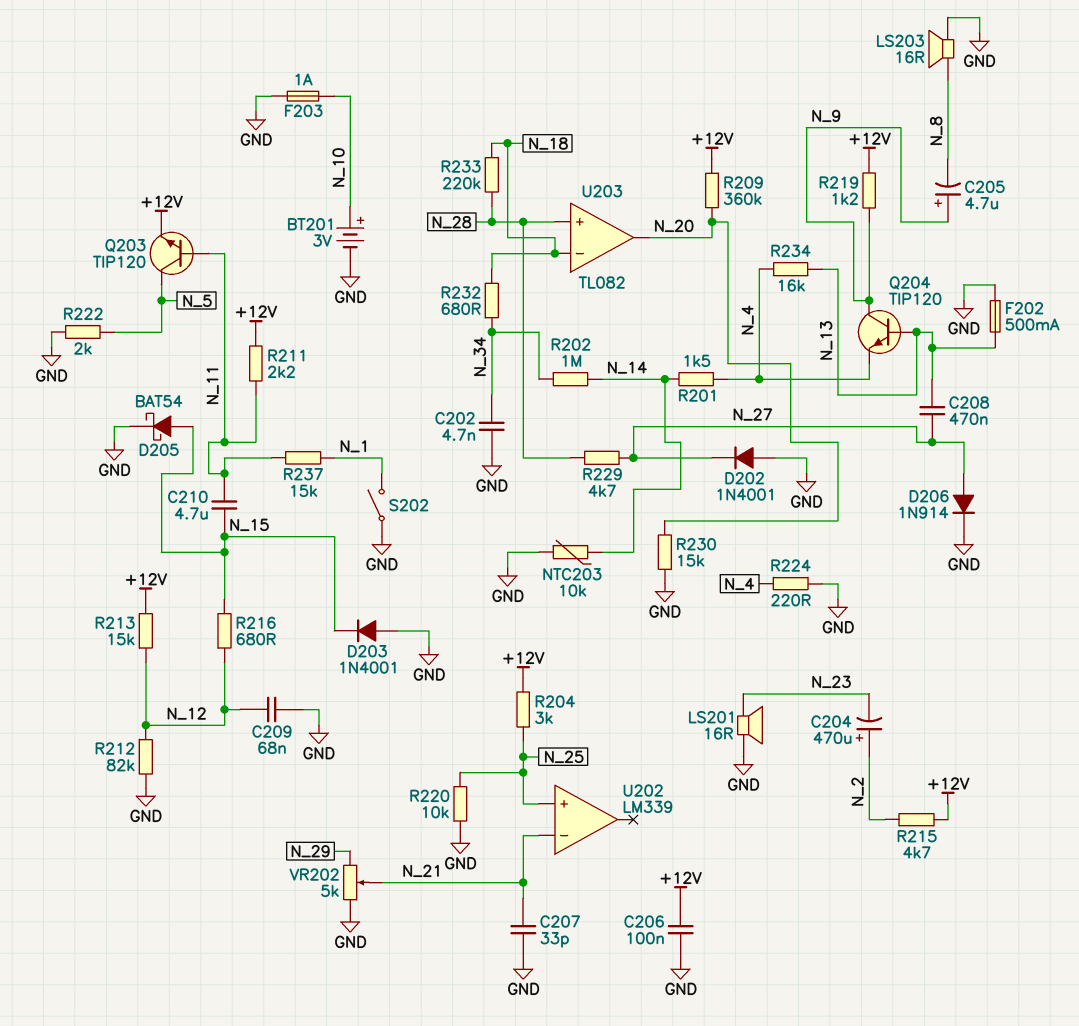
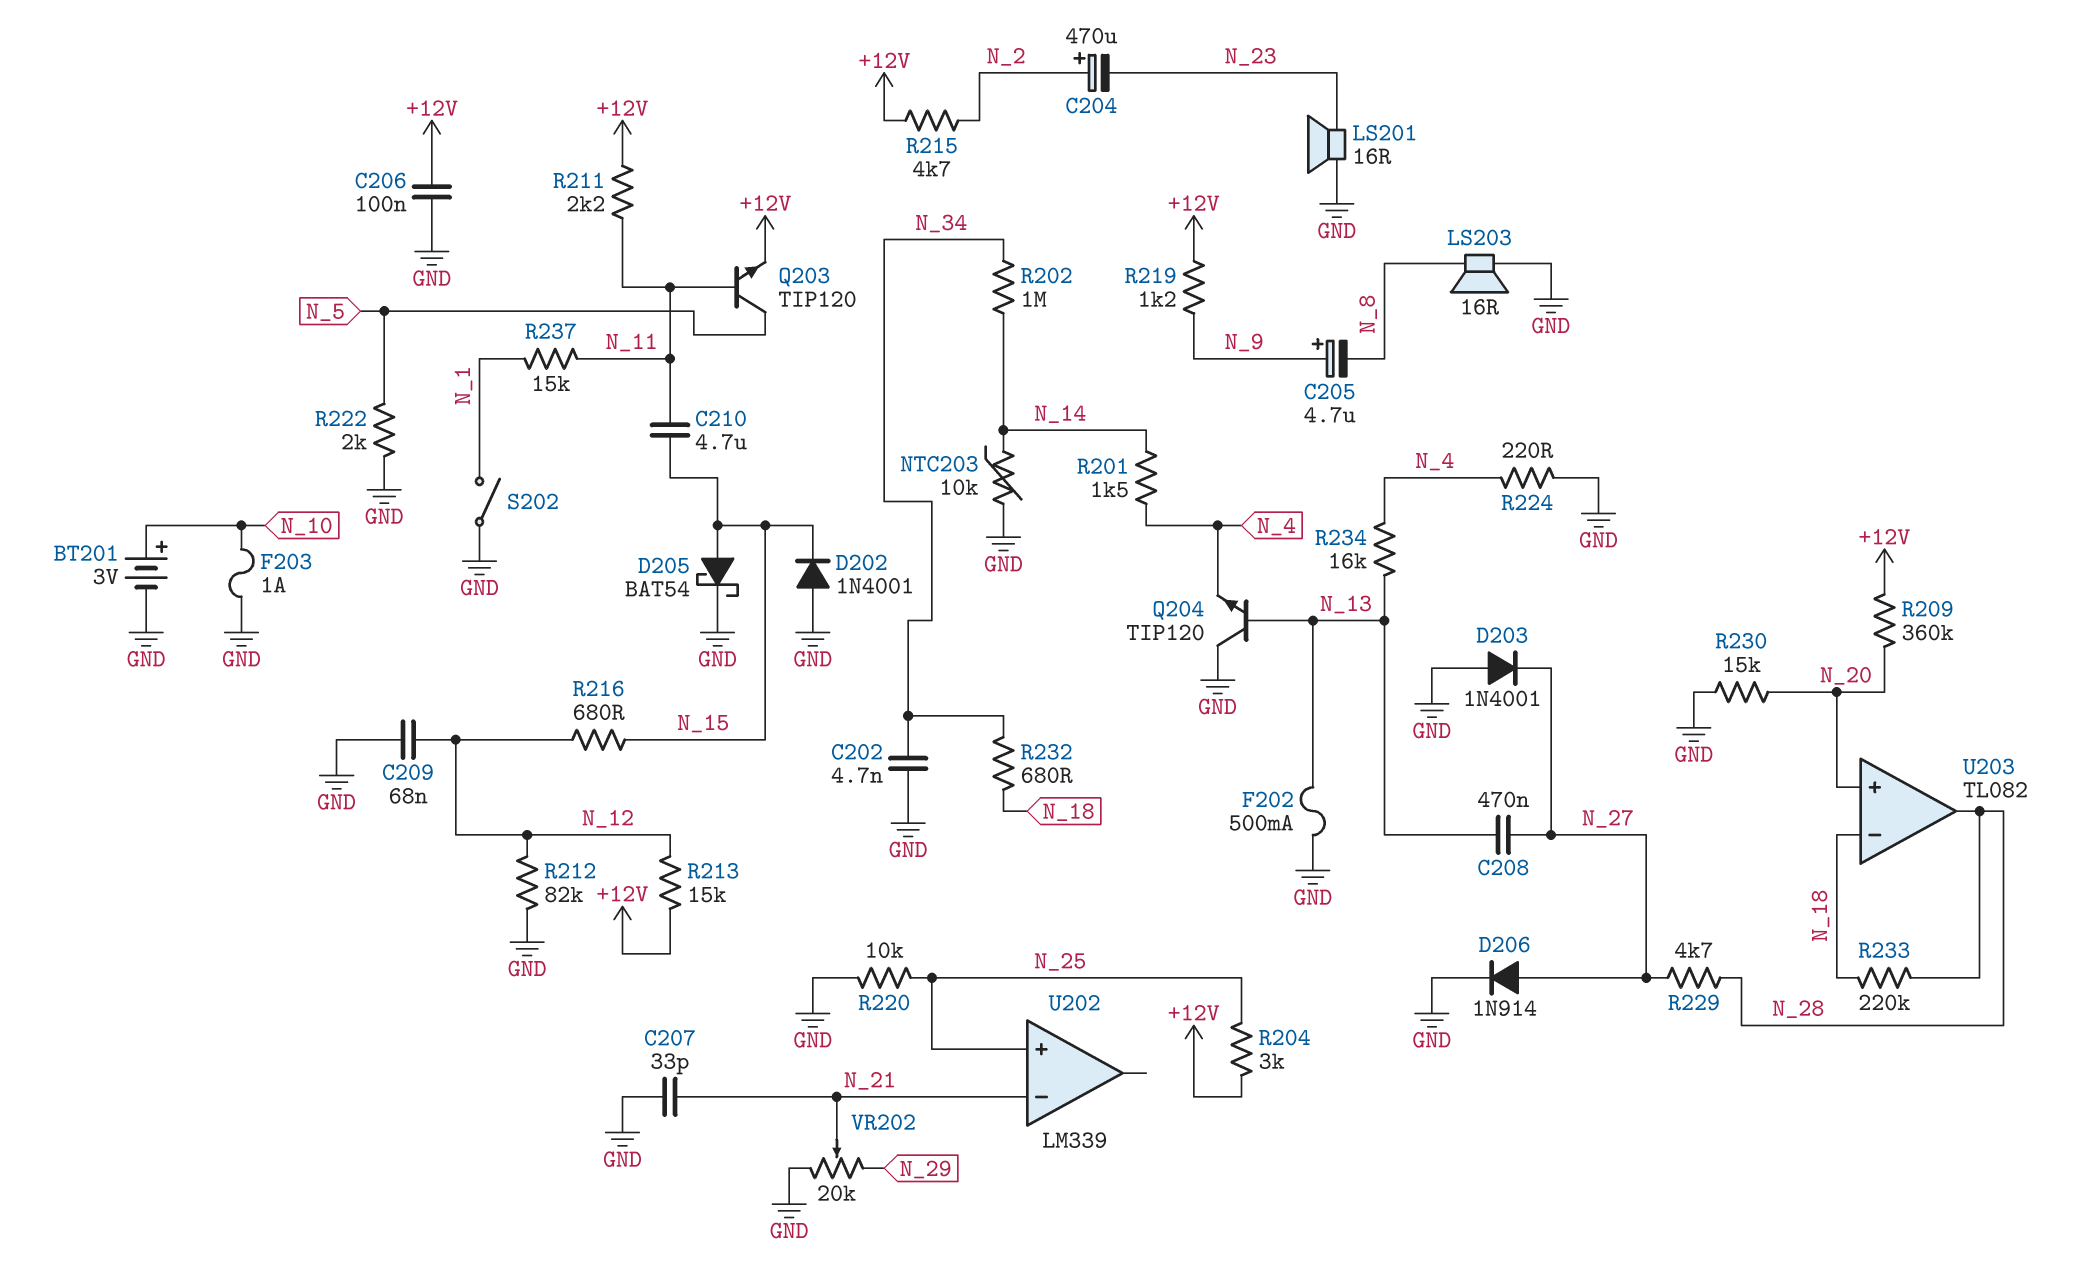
D202: diode 1N4001 (A GND, K N_27) -> diode 1N4001 (A GND, K N_15)
D203: diode 1N4001 (A GND, K N_15) -> diode 1N4001 (A GND, K N_27)
Q204: NPN TIP120 (B N_13, C N_9, E N_4) -> NPN TIP120 (B N_13, C GND, E N_4)
U203 pin in+: N_28 -> N_20
U203 pin out: N_20 -> N_28
VR202: 5k (GND, N_29, wiper N_21) -> 20k (GND, N_29, wiper N_21)

